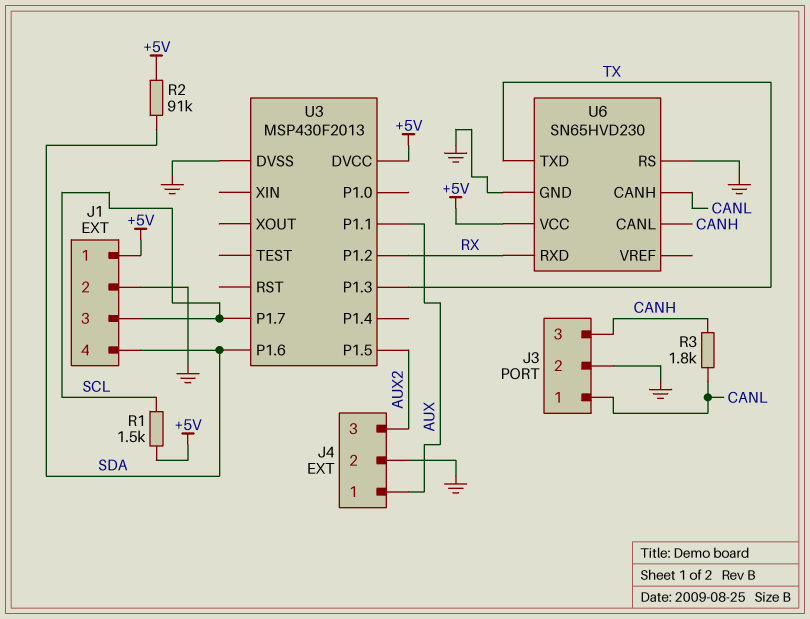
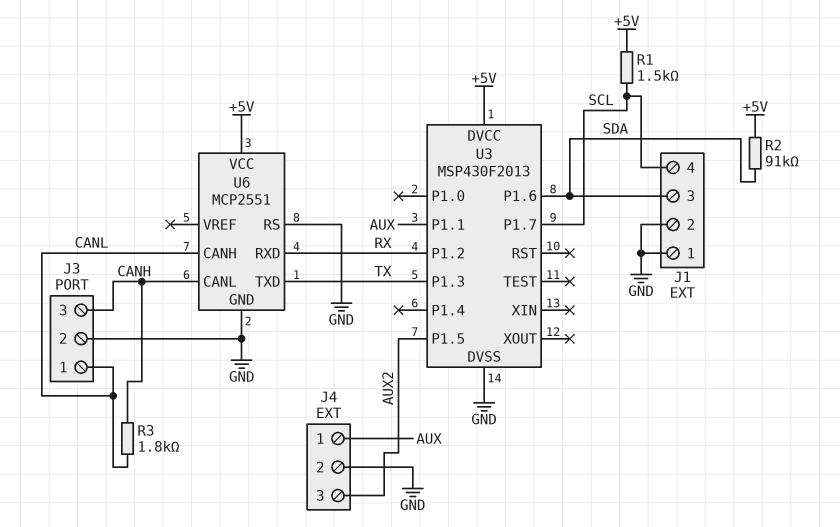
J1 pin 1: +5V -> GND
J1 pin 3: SCL -> SDA
J1 pin 4: SDA -> SCL
U6: SN65HVD230 -> MCP2551

